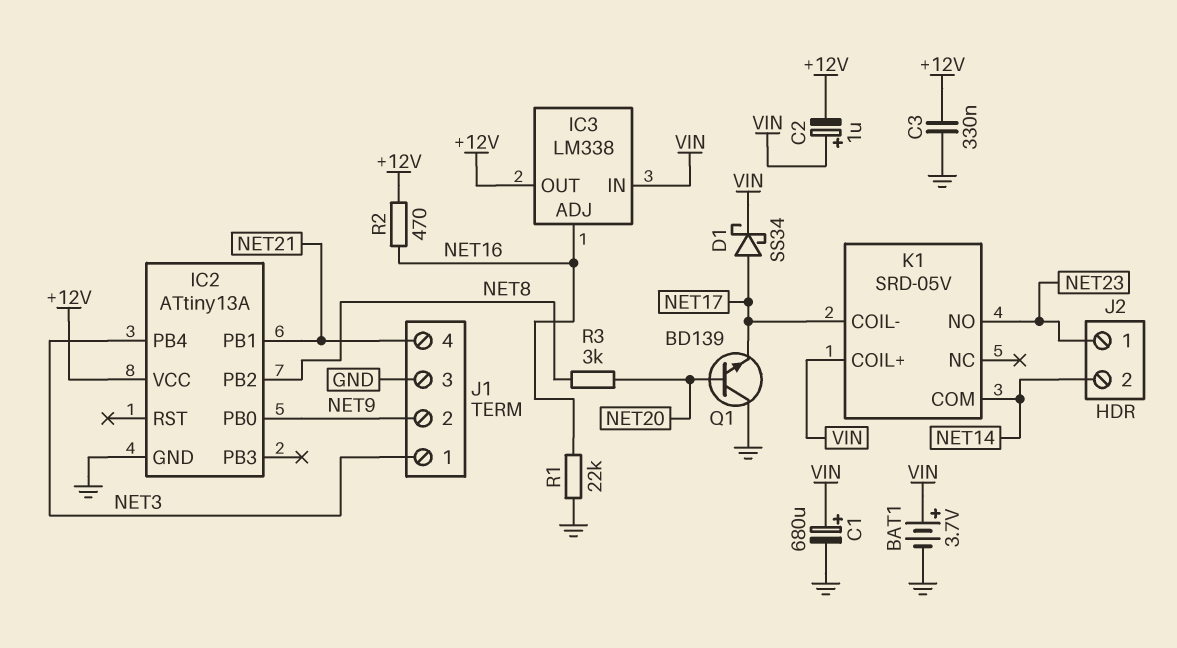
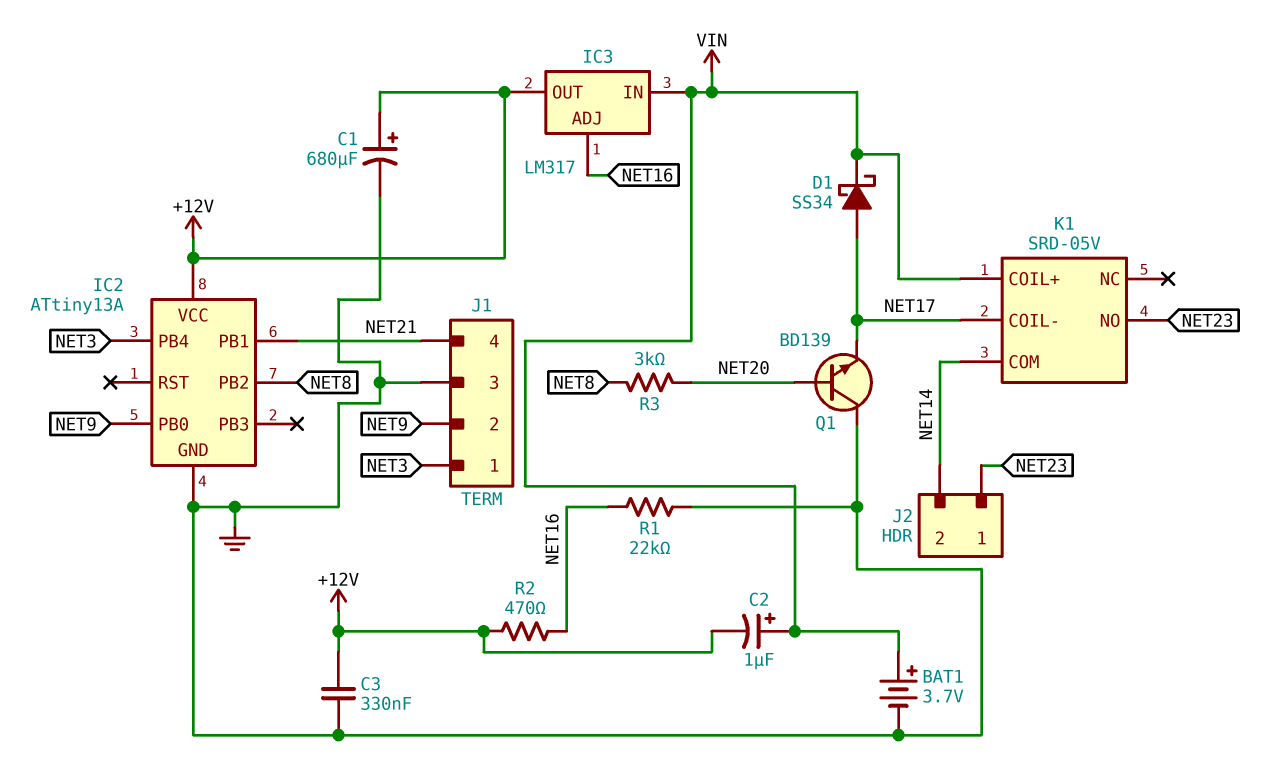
C1: 680uF (plus VIN, minus GND) -> 680uF (plus +12V, minus GND)
IC3: LM338 -> LM317

